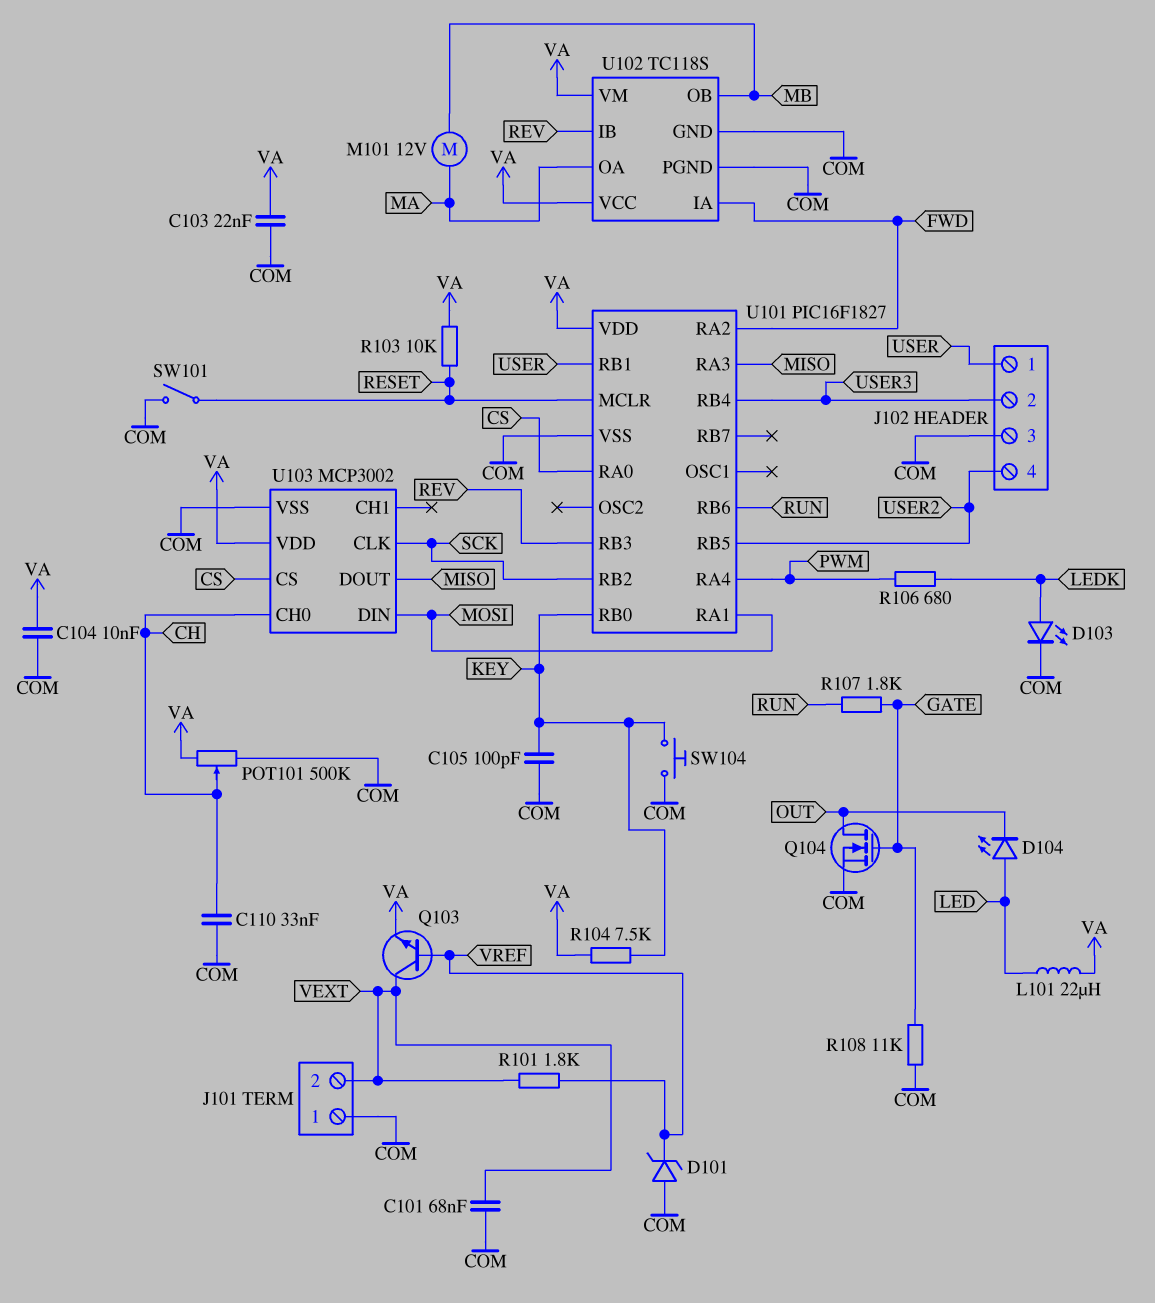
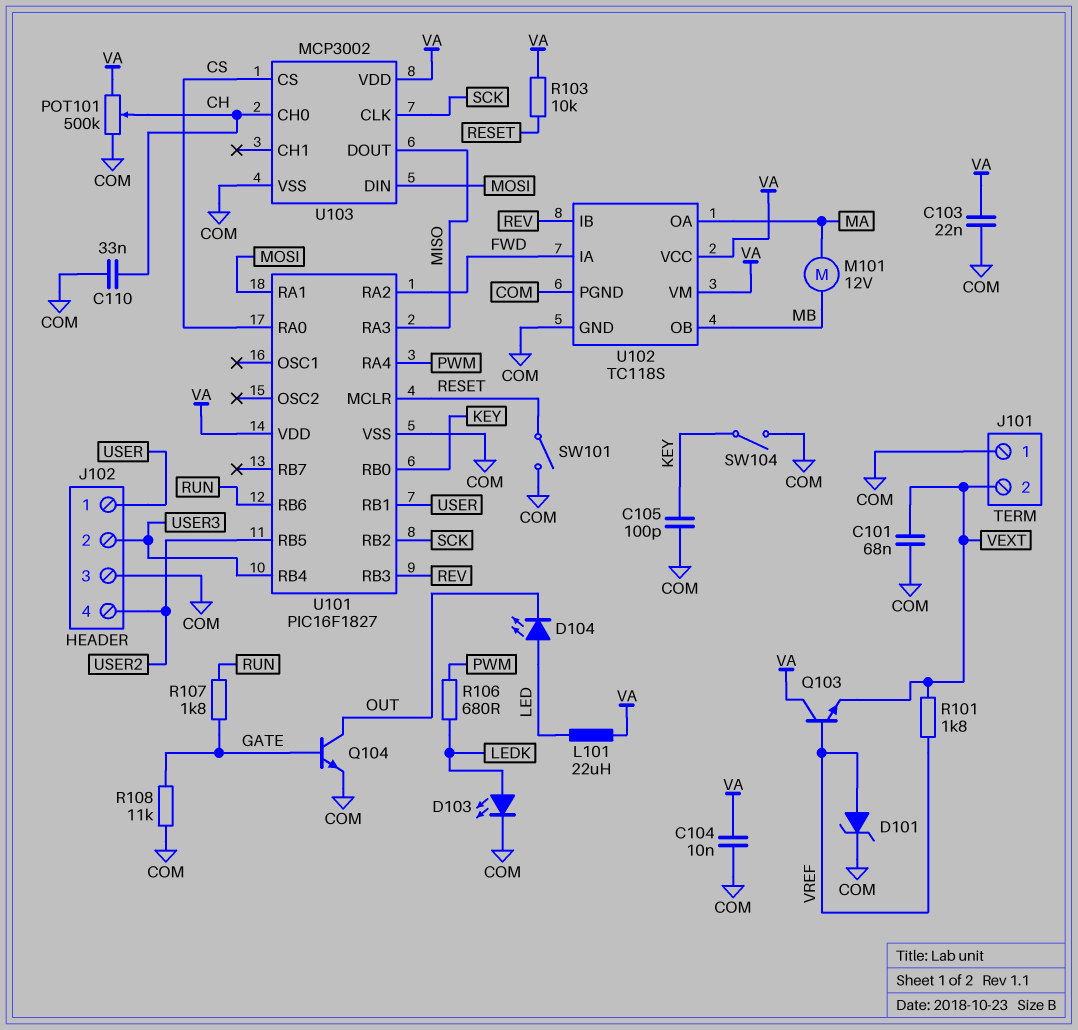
D101: zener (A COM, K VREF) -> zener (A VREF, K COM)
Q103: NPN (B VREF, C VEXT, E VA) -> NPN (B VREF, C VA, E VEXT)
Q104: NMOS (G GATE, D OUT, S COM) -> NPN (B GATE, C OUT, E COM)
R104: 7.5k (KEY, VA) -> none
SW104: button (COM, KEY) -> switch (COM, KEY)

